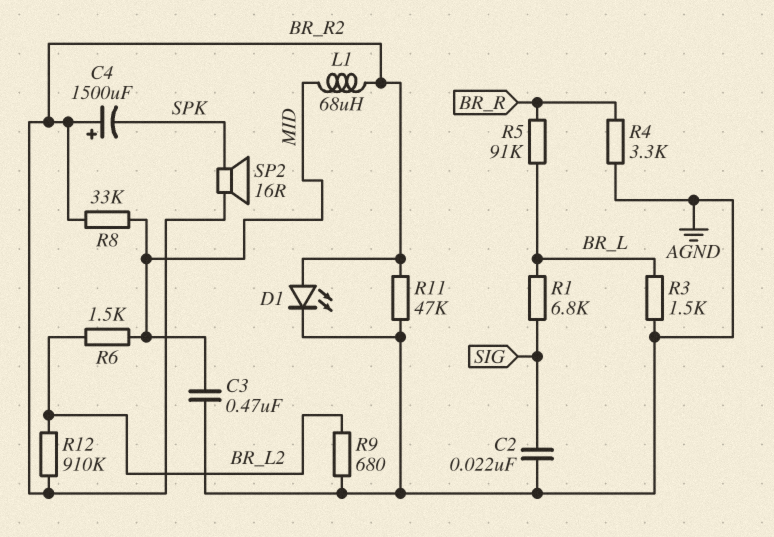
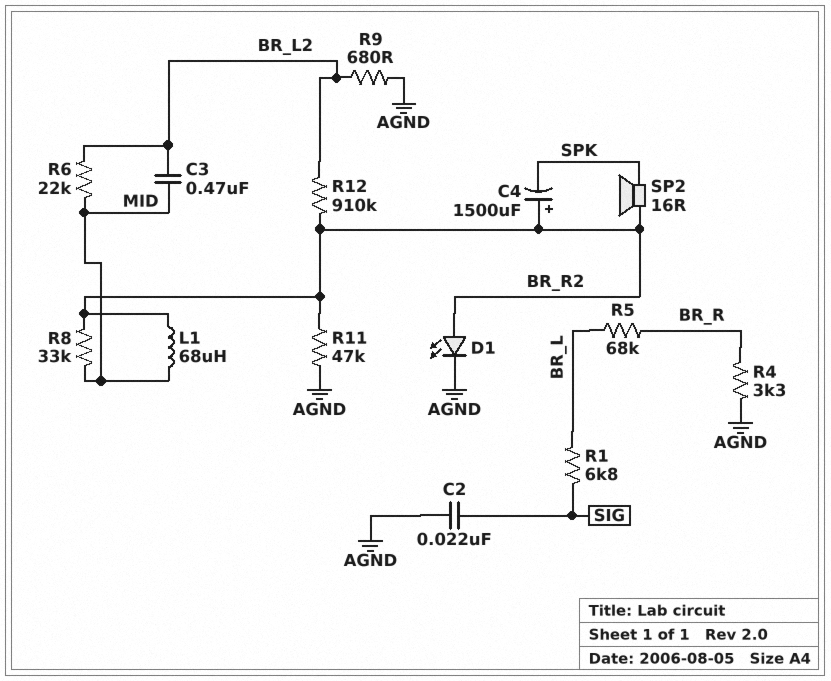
C3: 470nF (AGND, MID) -> 470nF (BR_L2, MID)
R3: 1.5k (AGND, BR_L) -> none
R5: 91k (BR_L, BR_R) -> 68k (BR_L, BR_R)
R6: 1.5k (BR_L2, MID) -> 22k (BR_L2, MID)

